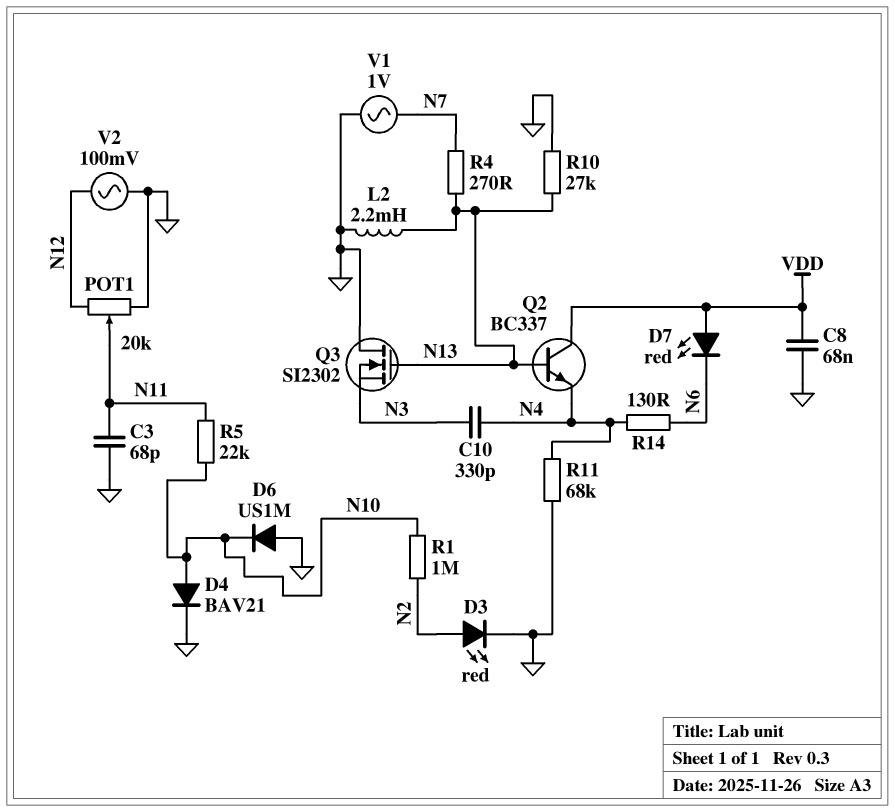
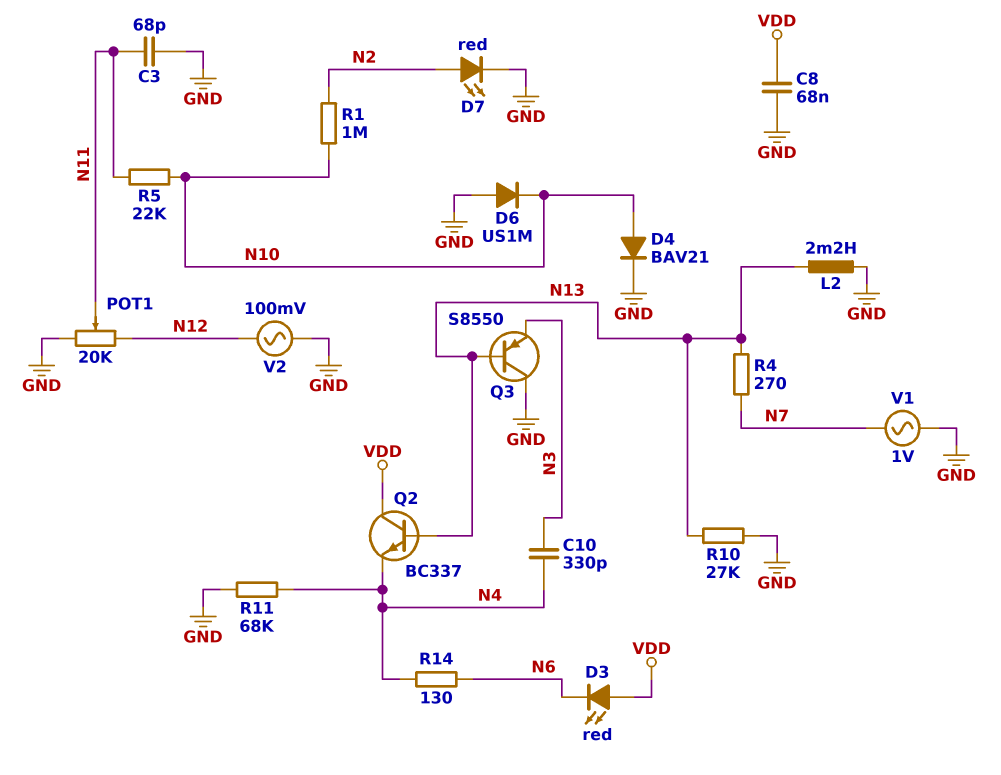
D3: LED red (A N2, K GND) -> LED red (A VDD, K N6)
D7: LED red (A VDD, K N6) -> LED red (A N2, K GND)
Q3: NMOS SI2302 (G N13, D GND, S N3) -> PNP S8550 (B N13, C GND, E N3)

